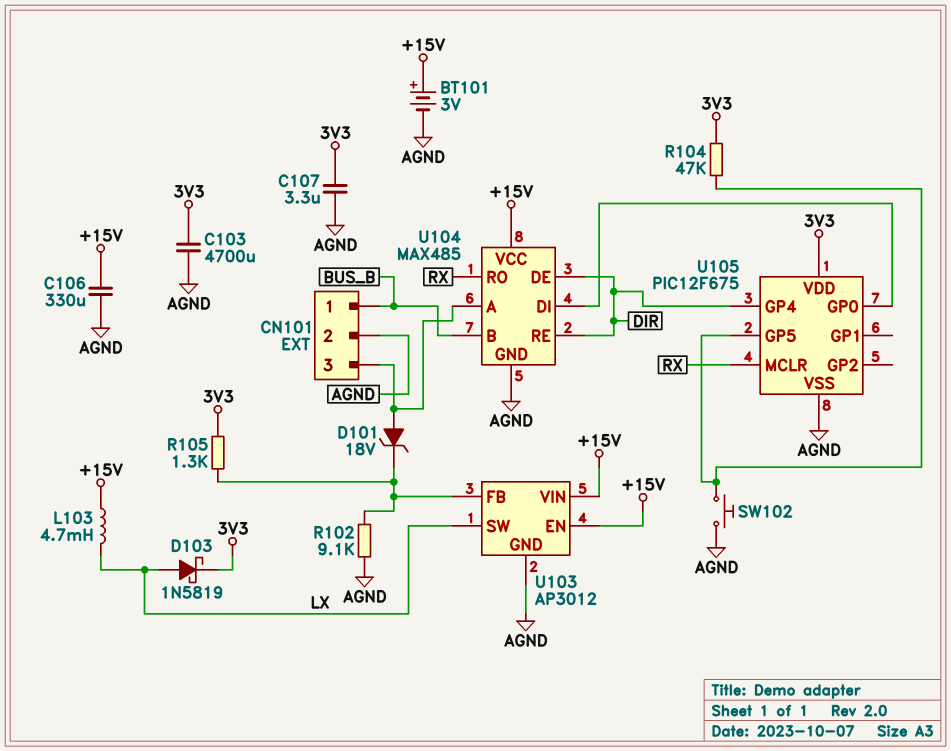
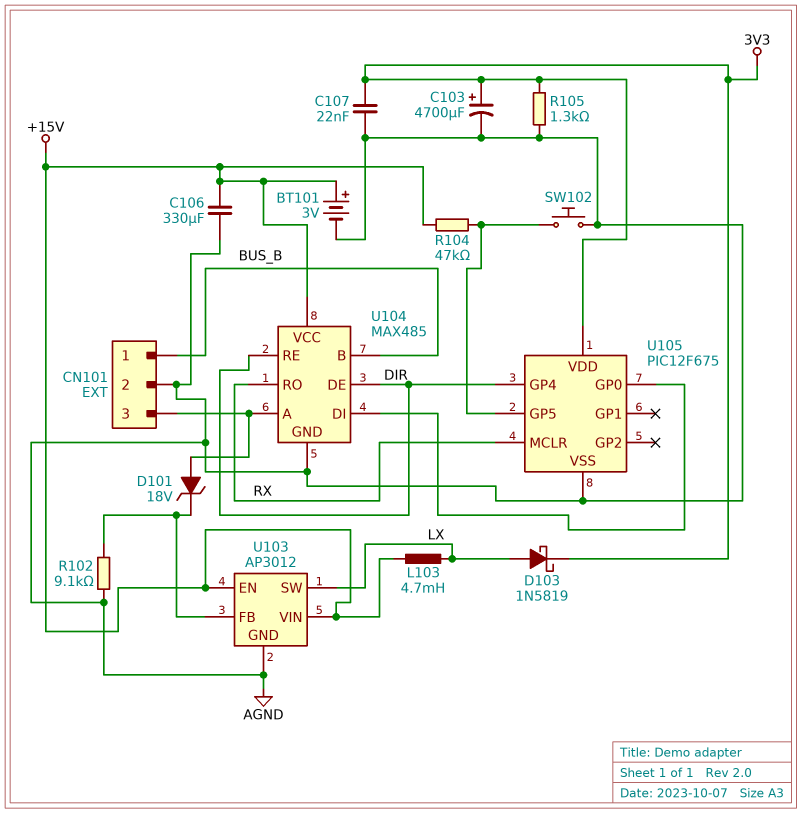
C103: 4700uF (3V3, AGND) -> 4700uF (plus 3V3, minus AGND)
C107: 3.3uF (3V3, AGND) -> 22nF (3V3, AGND)
R104: 47k (3V3, U105/GP5) -> 47k (+15V, U105/GP5)
R105: 1.3k (3V3, U103/FB) -> 1.3k (3V3, AGND)

